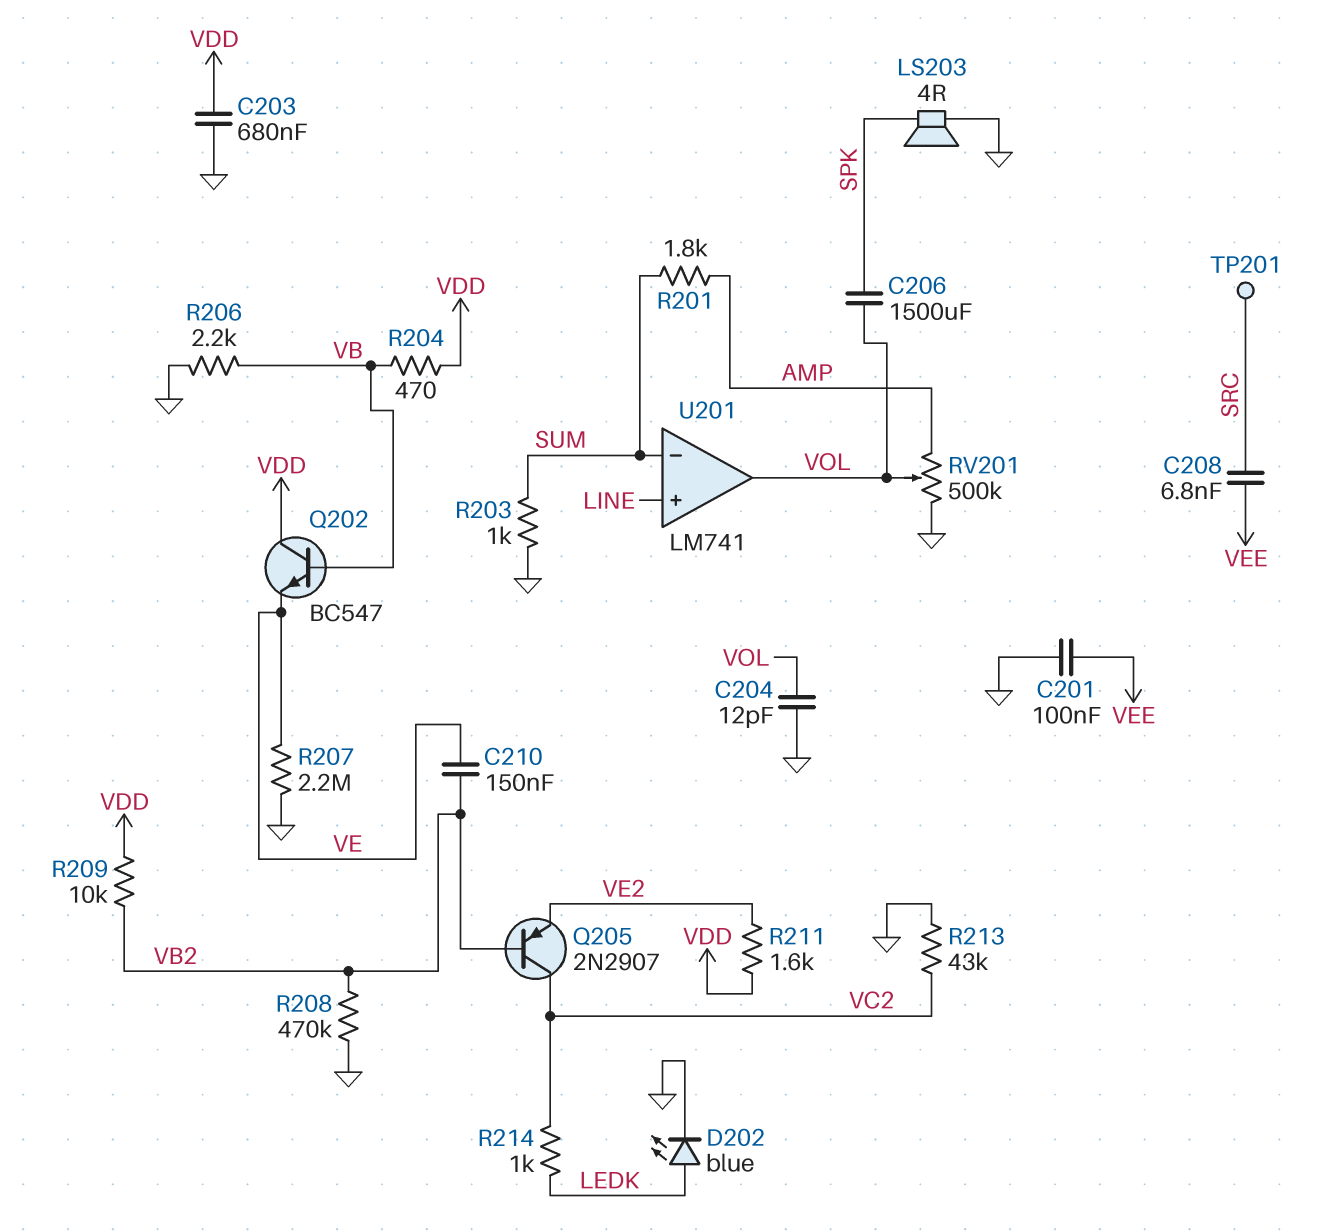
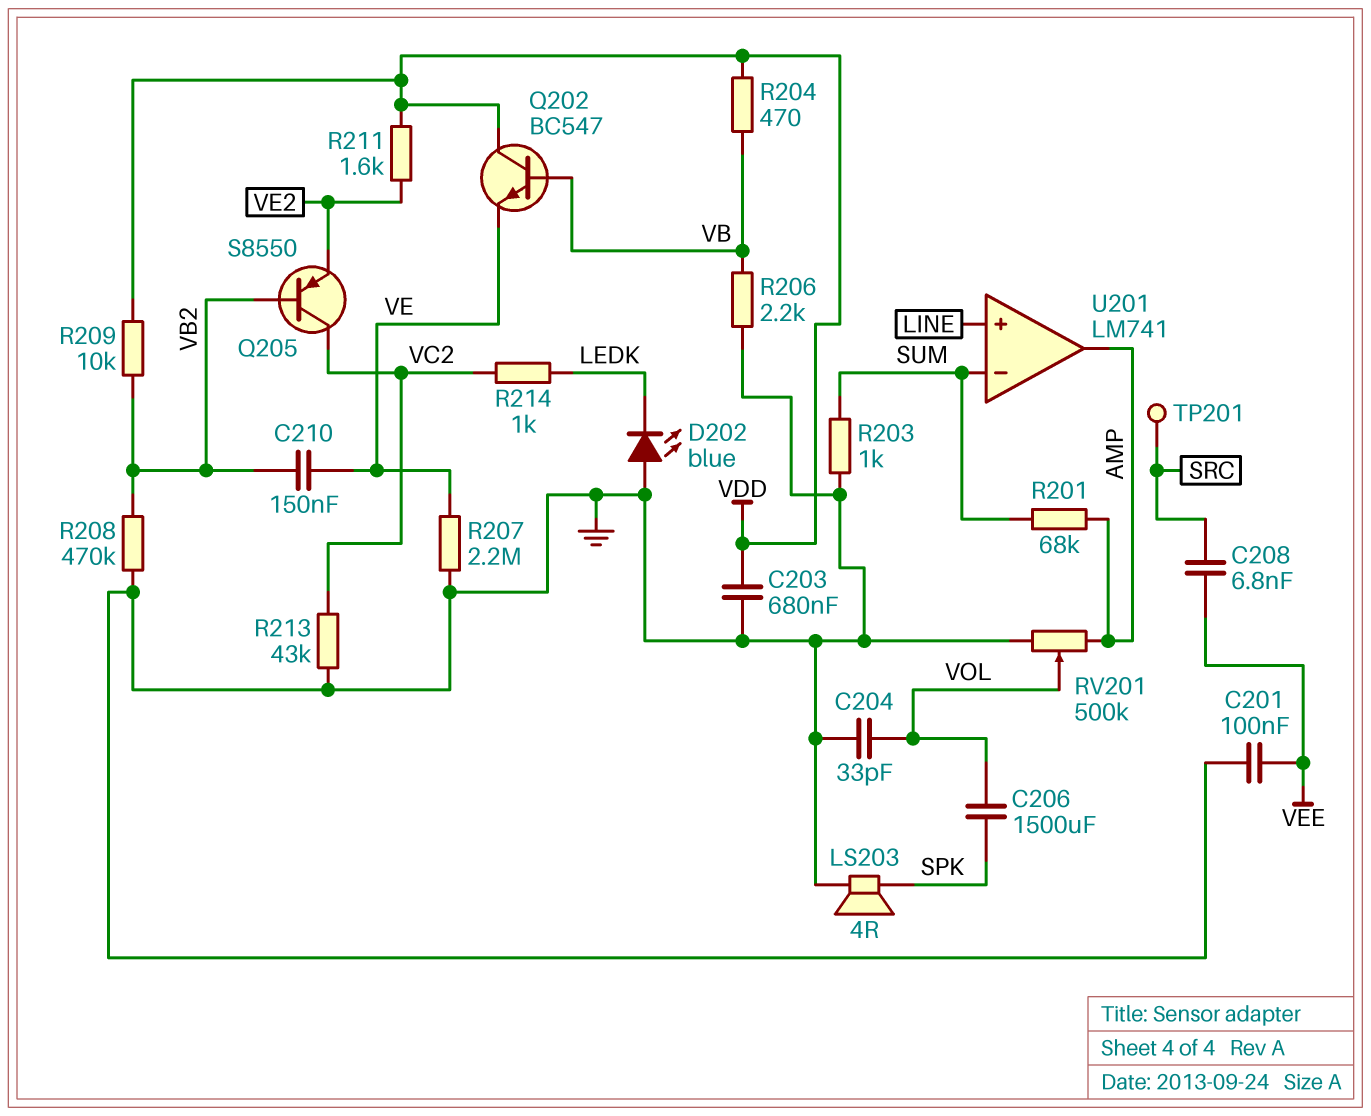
C204: 12pF (GND, VOL) -> 33pF (GND, VOL)
D202: LED blue (A LEDK, K GND) -> LED blue (A GND, K LEDK)
Q205: PNP 2N2907 (B VB2, C VC2, E VE2) -> PNP S8550 (B VB2, C VC2, E VE2)
R201: 1.8k (AMP, SUM) -> 68k (AMP, SUM)
U201 pin out: VOL -> AMP

